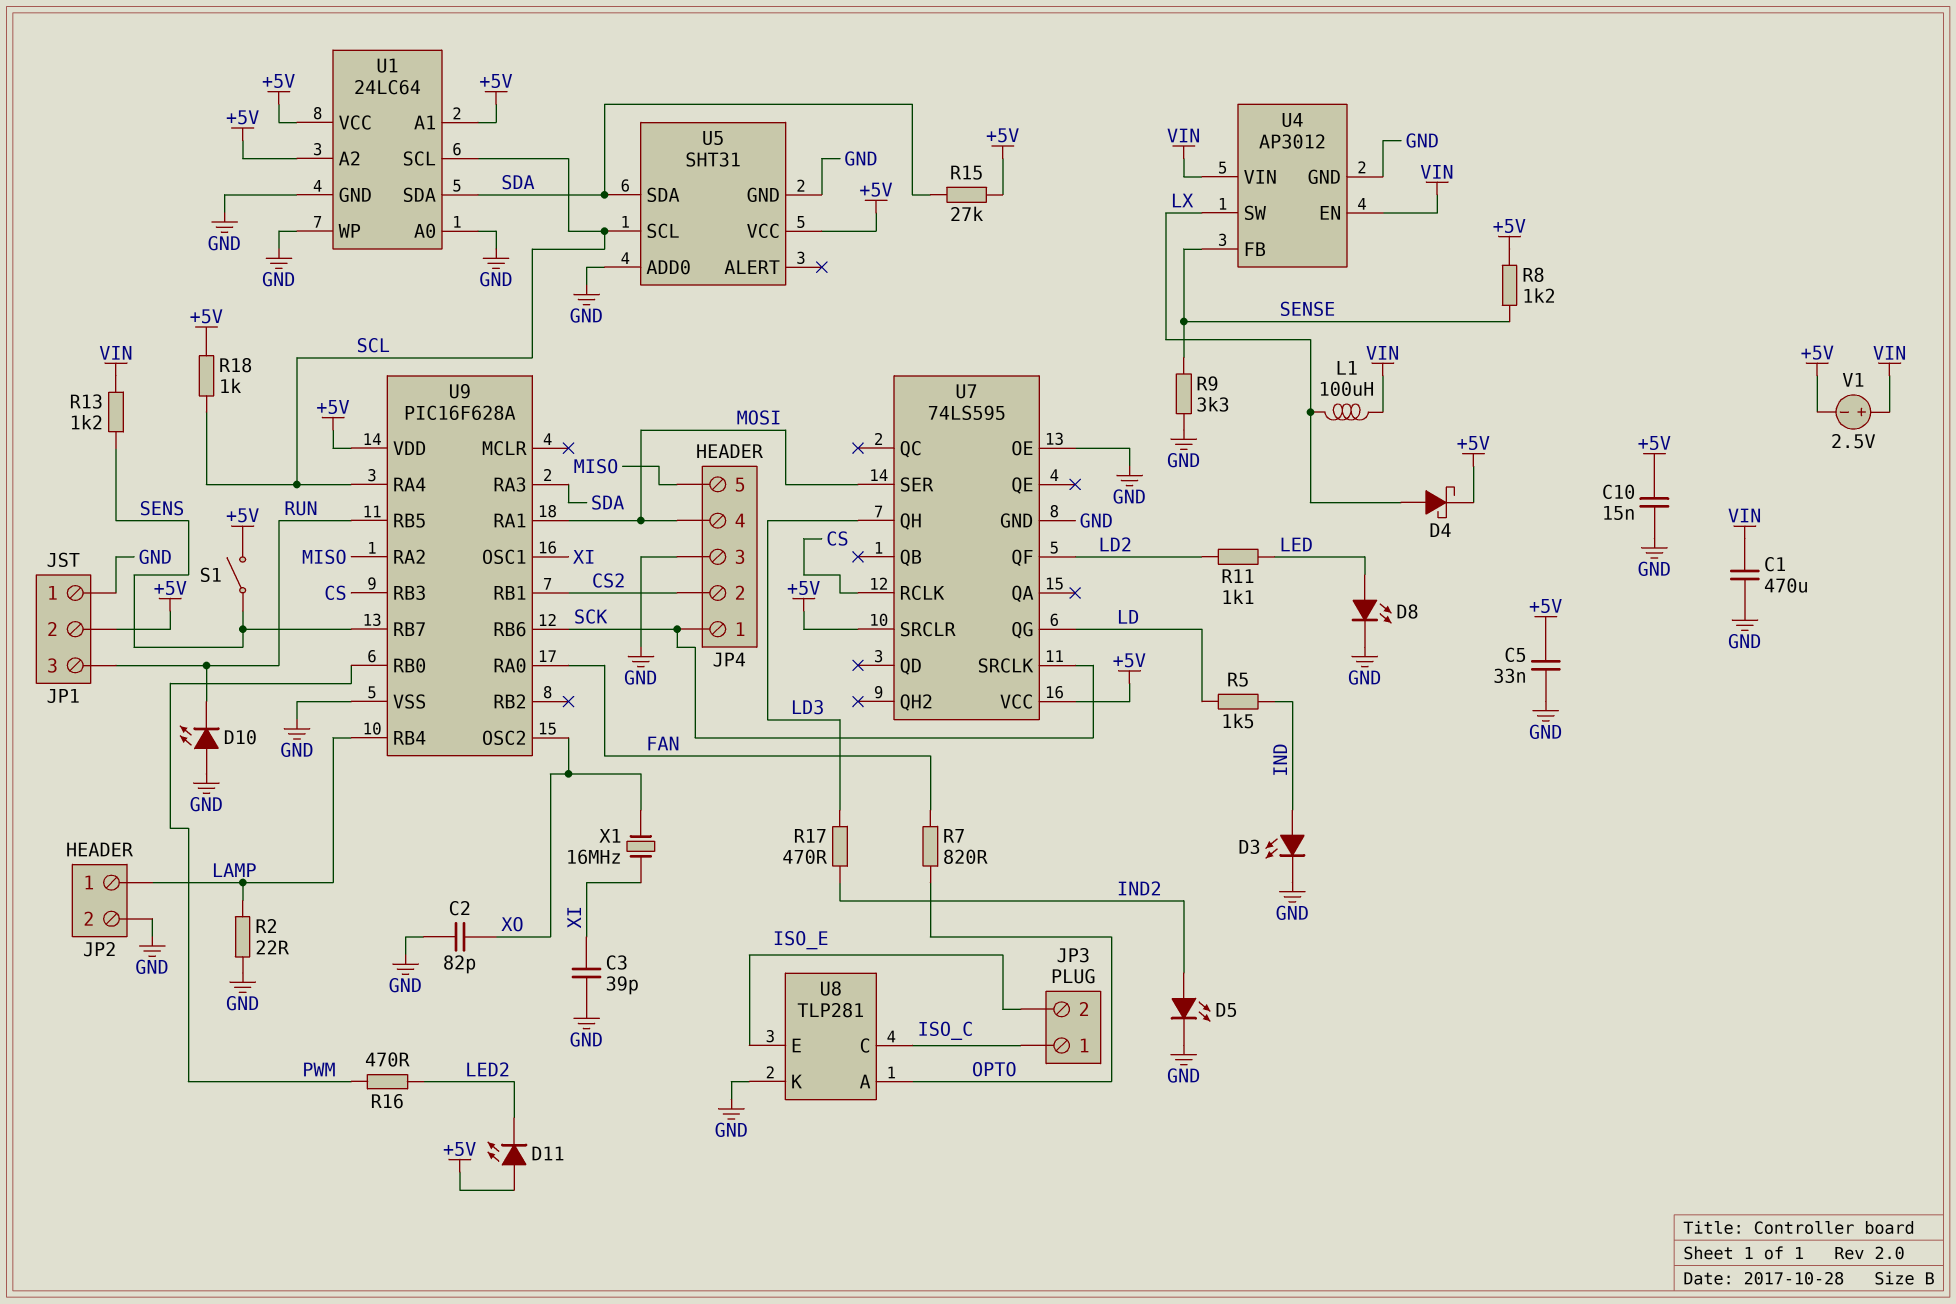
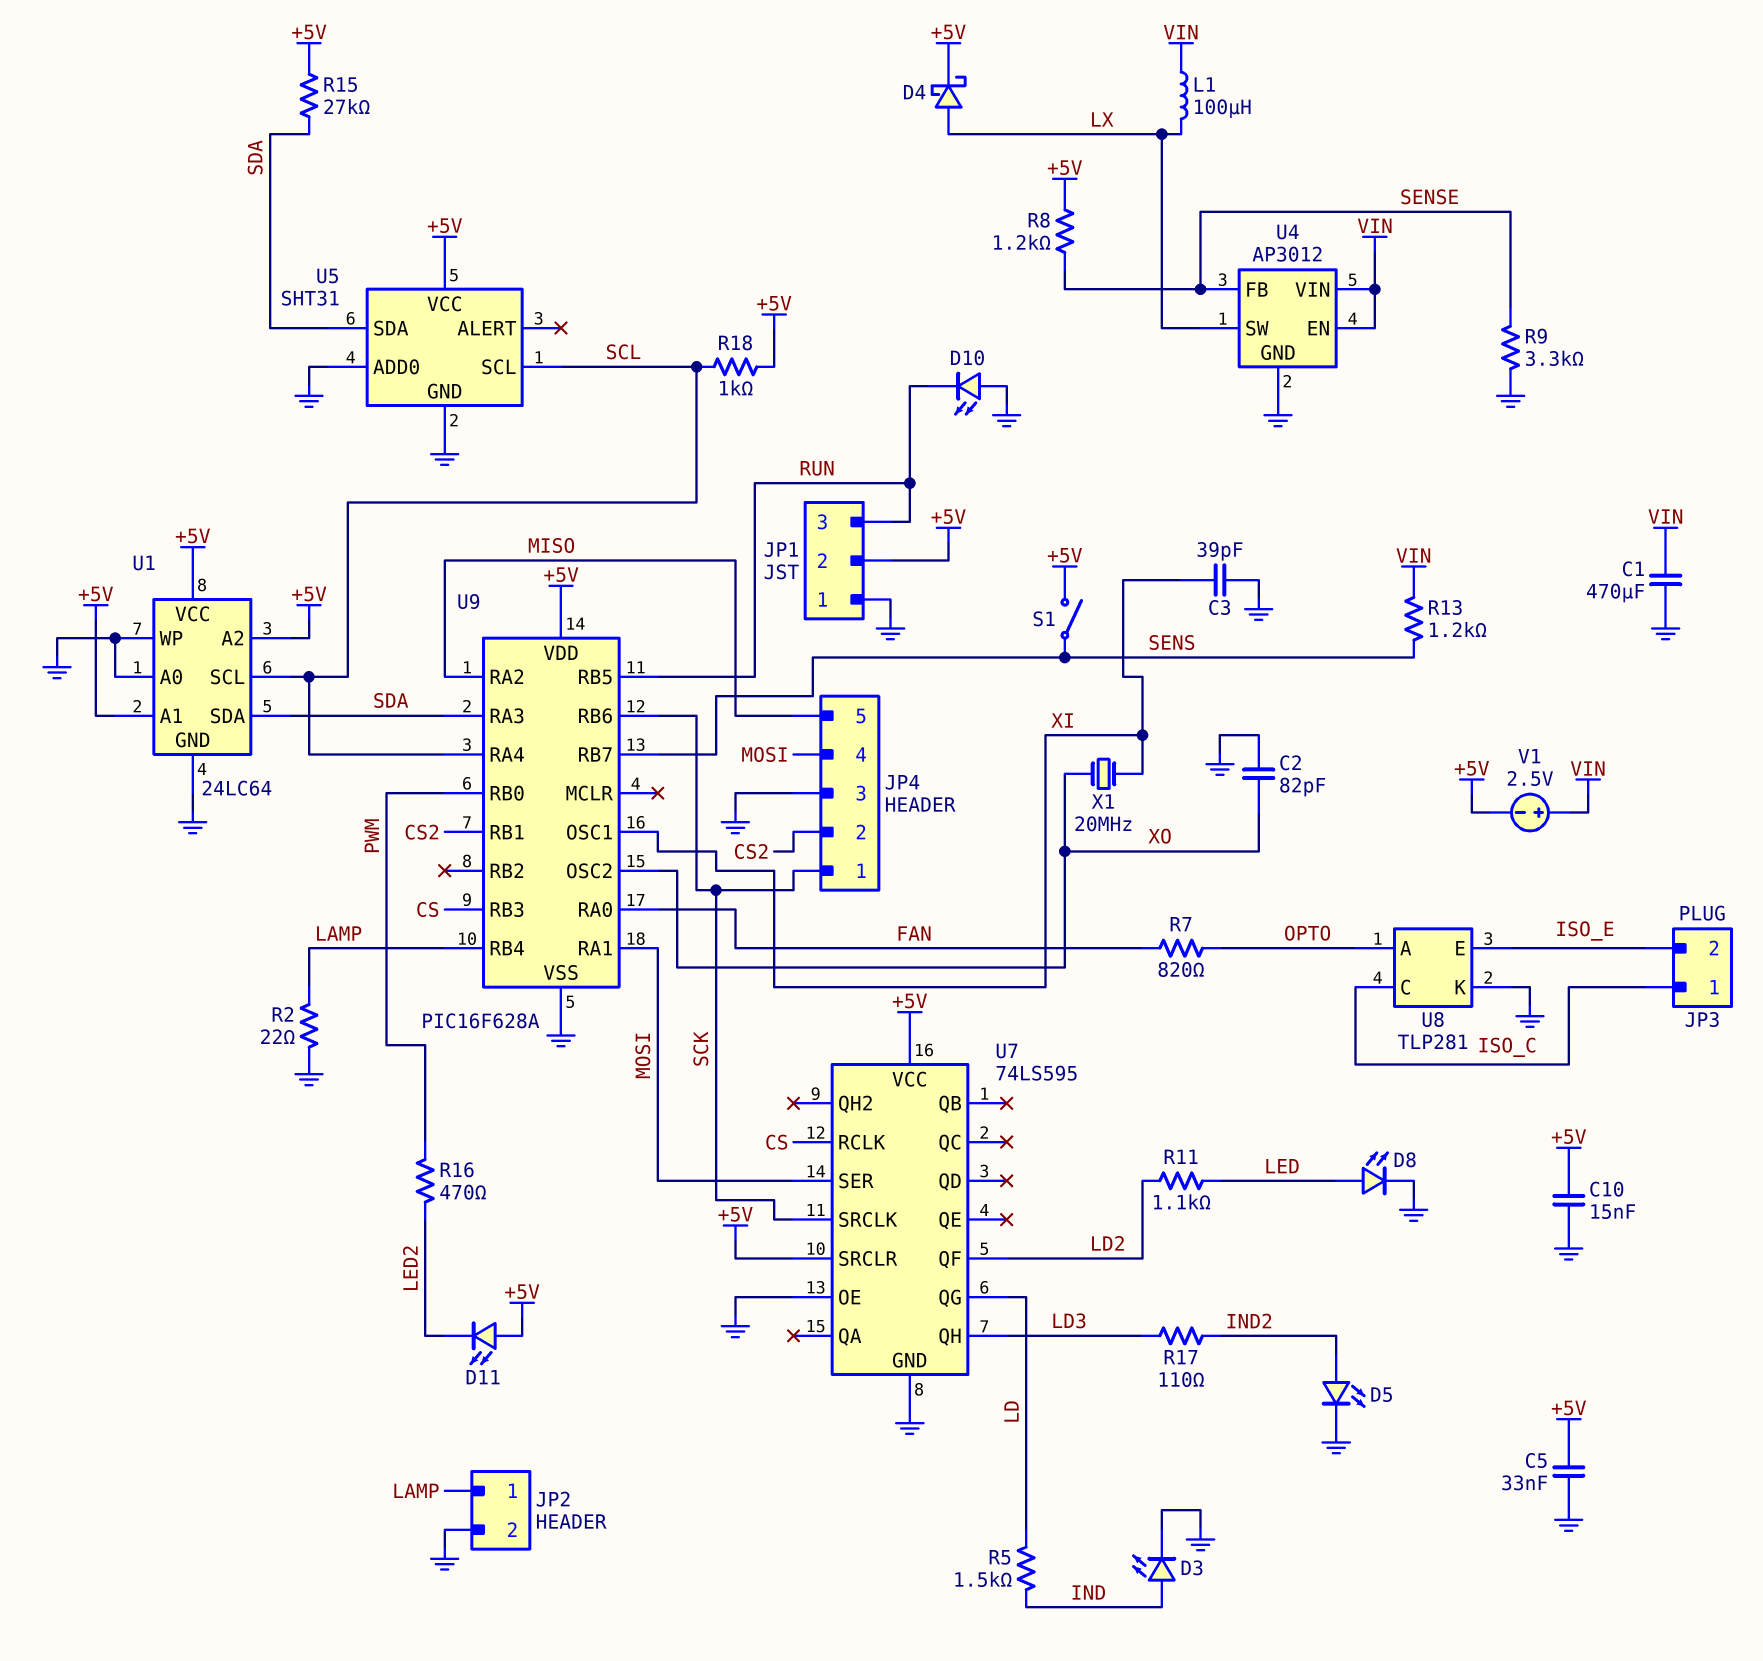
R17: 470 (IND2, LD3) -> 110 (IND2, LD3)
X1: 16MHz (XI, XO) -> 20MHz (XI, XO)

